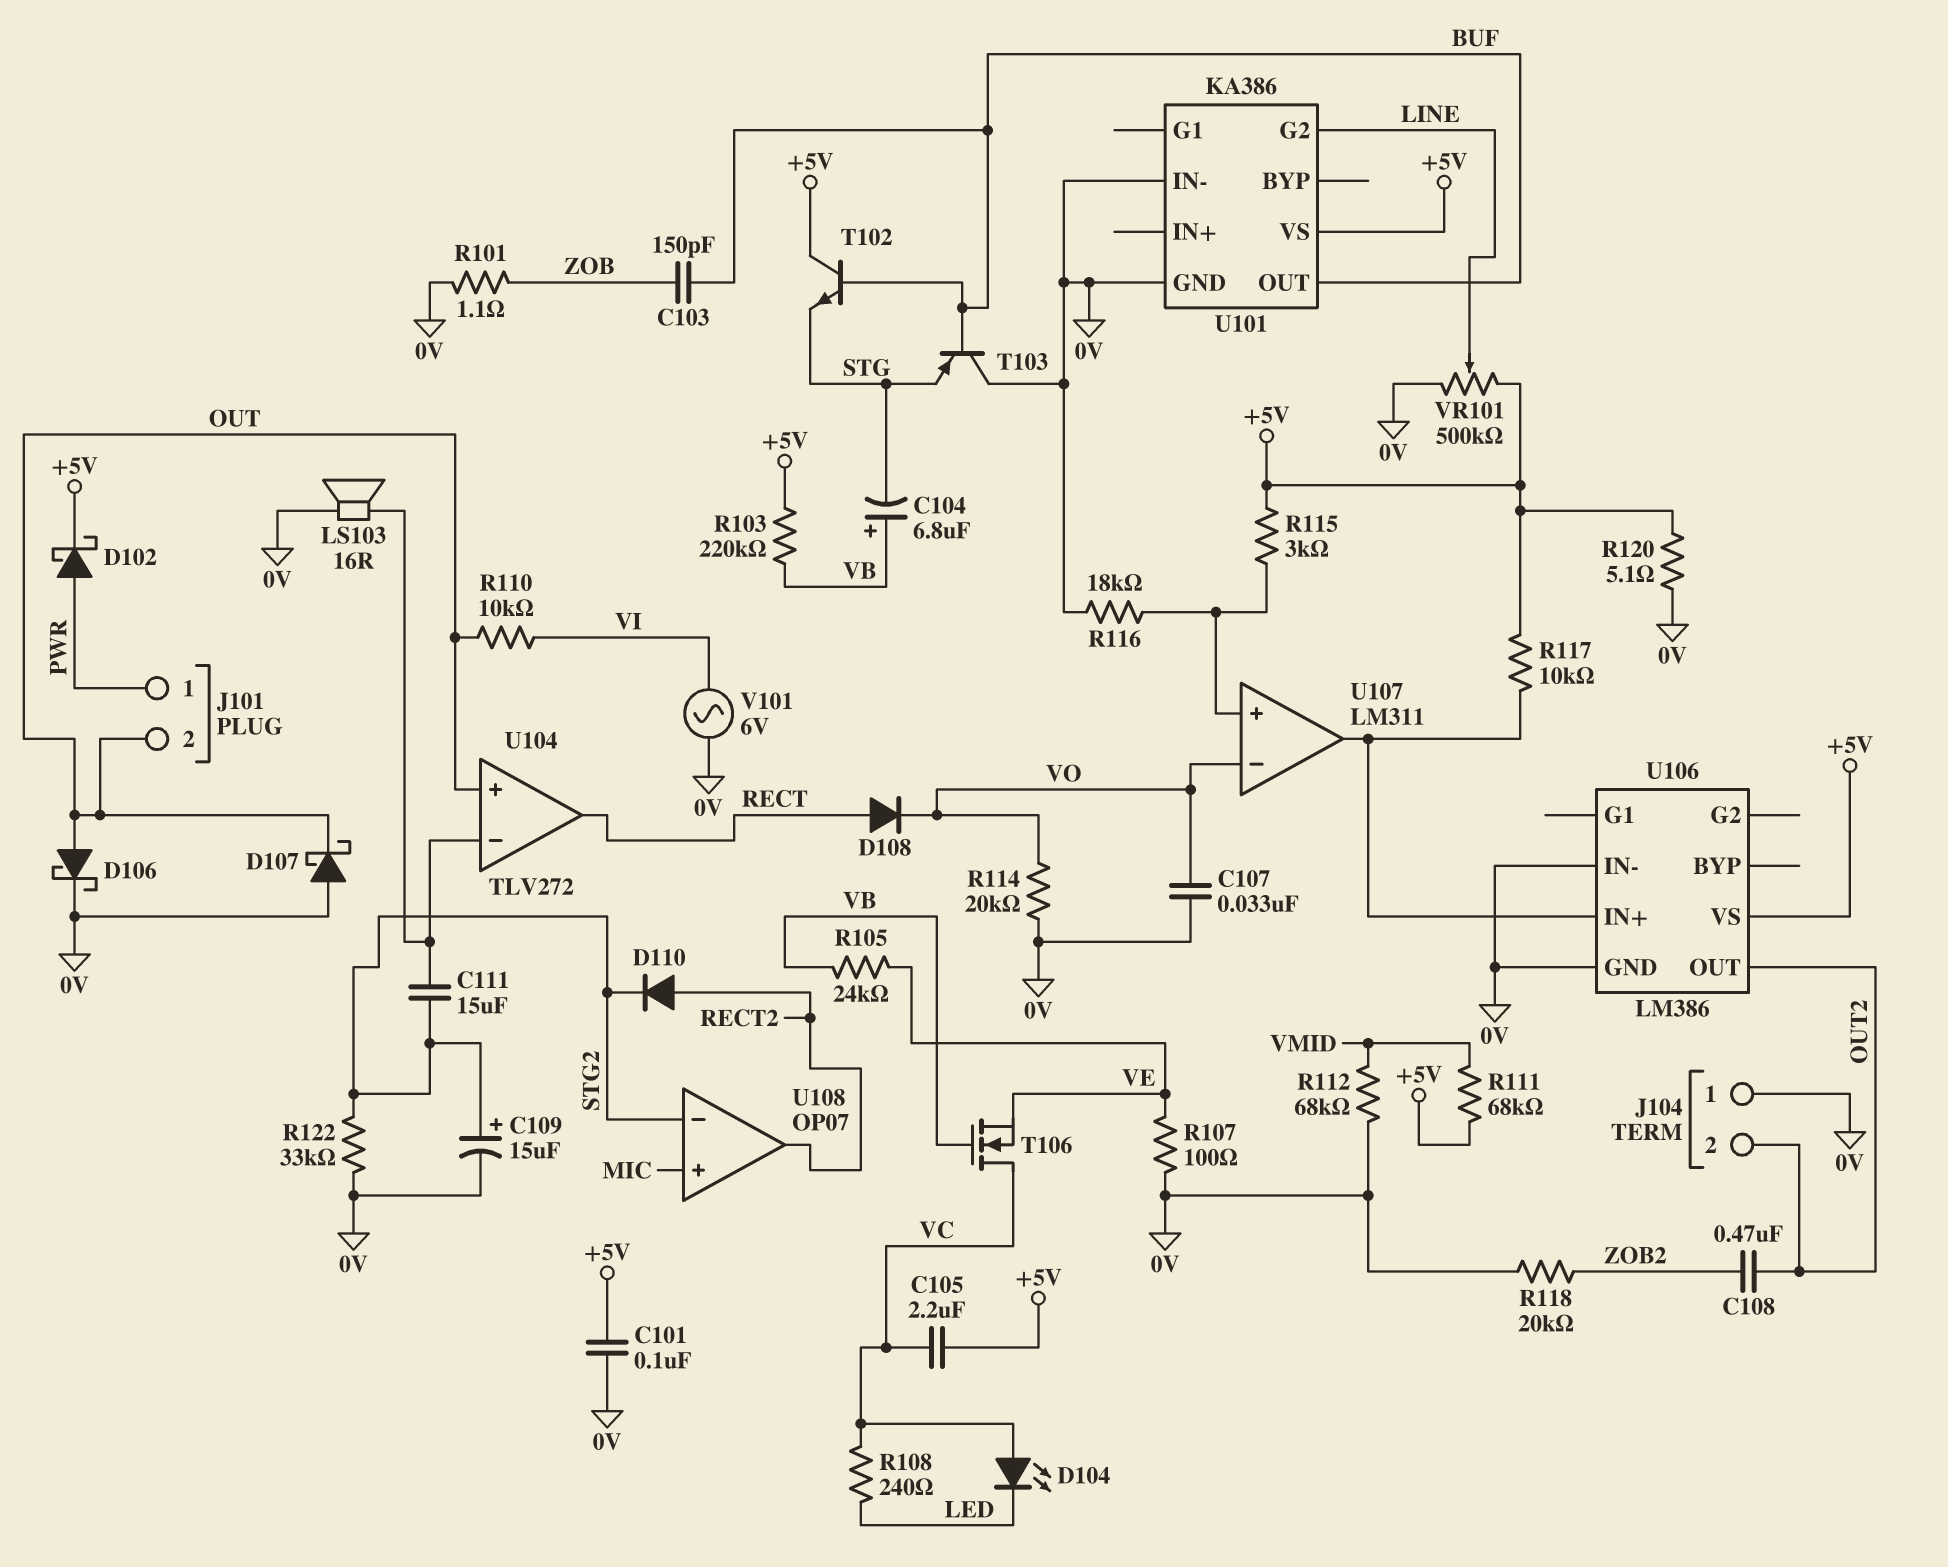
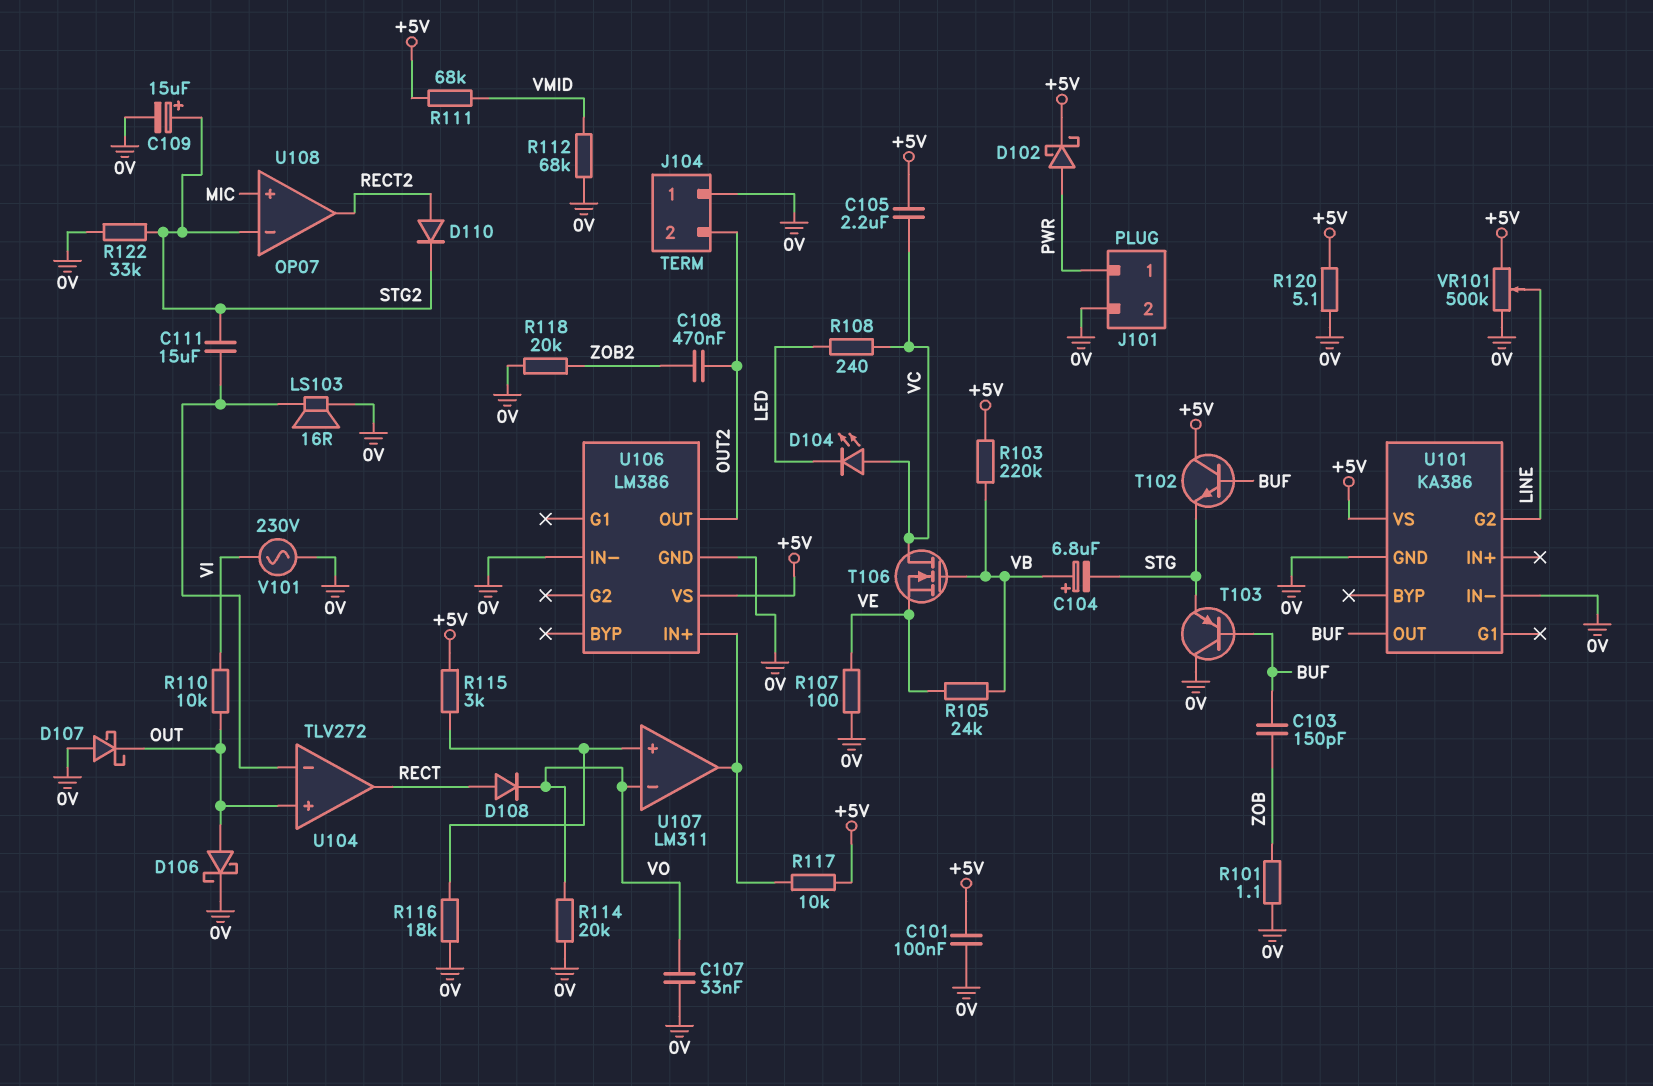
J101 pin 2: OUT -> 0V
V101: AC 6V (0V, VI) -> AC 230V (0V, VI)

